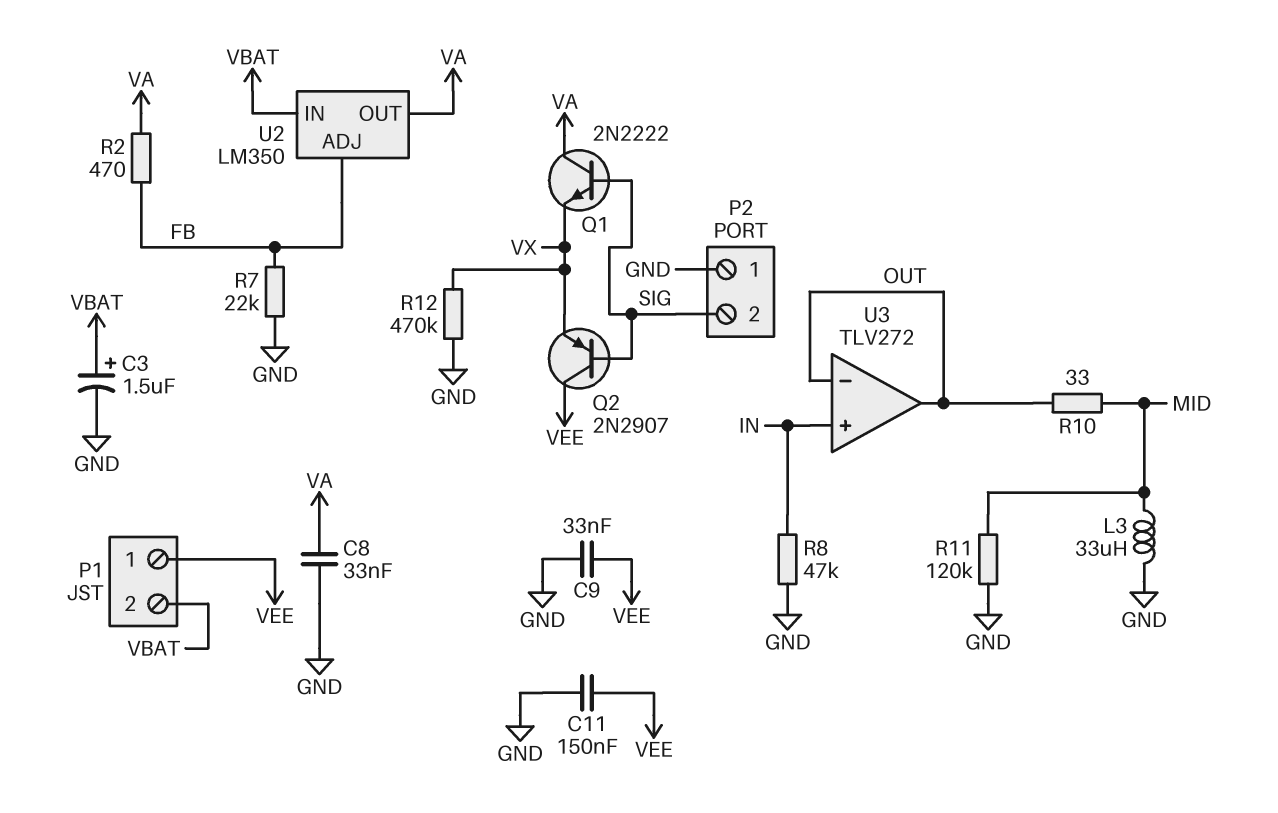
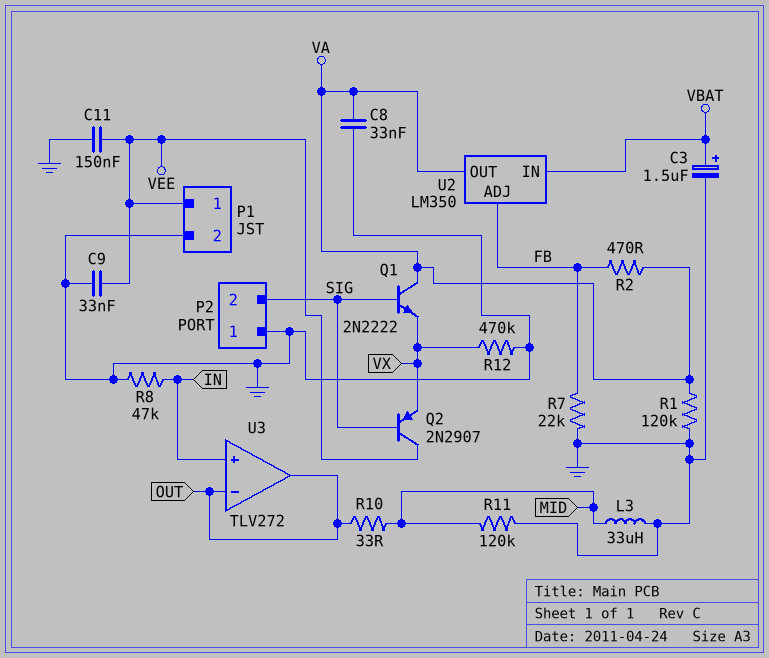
P1 pin 2: VBAT -> GND
R1: none -> 120k (GND, VA)

